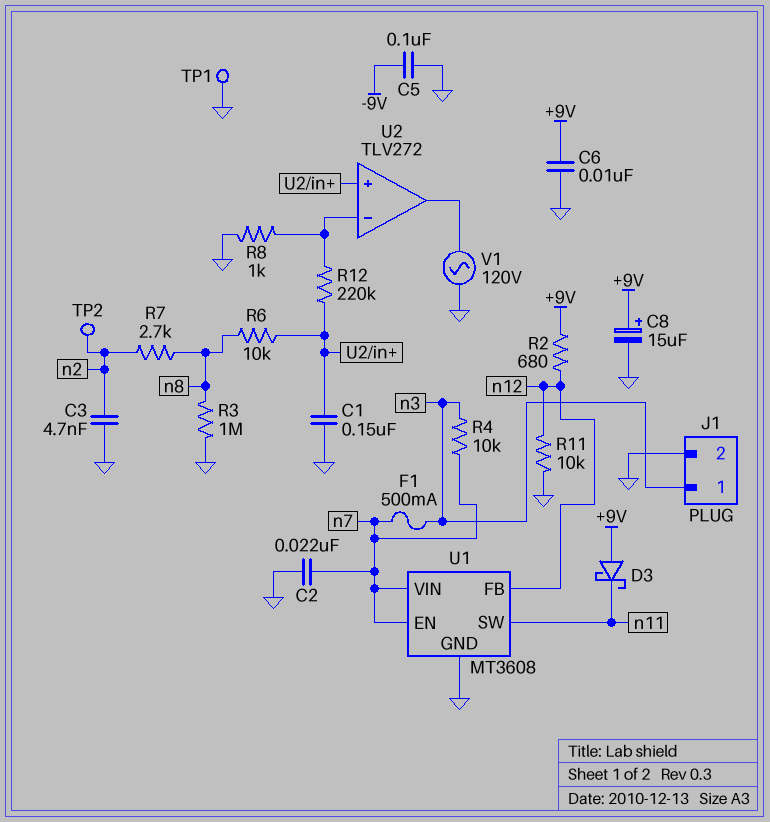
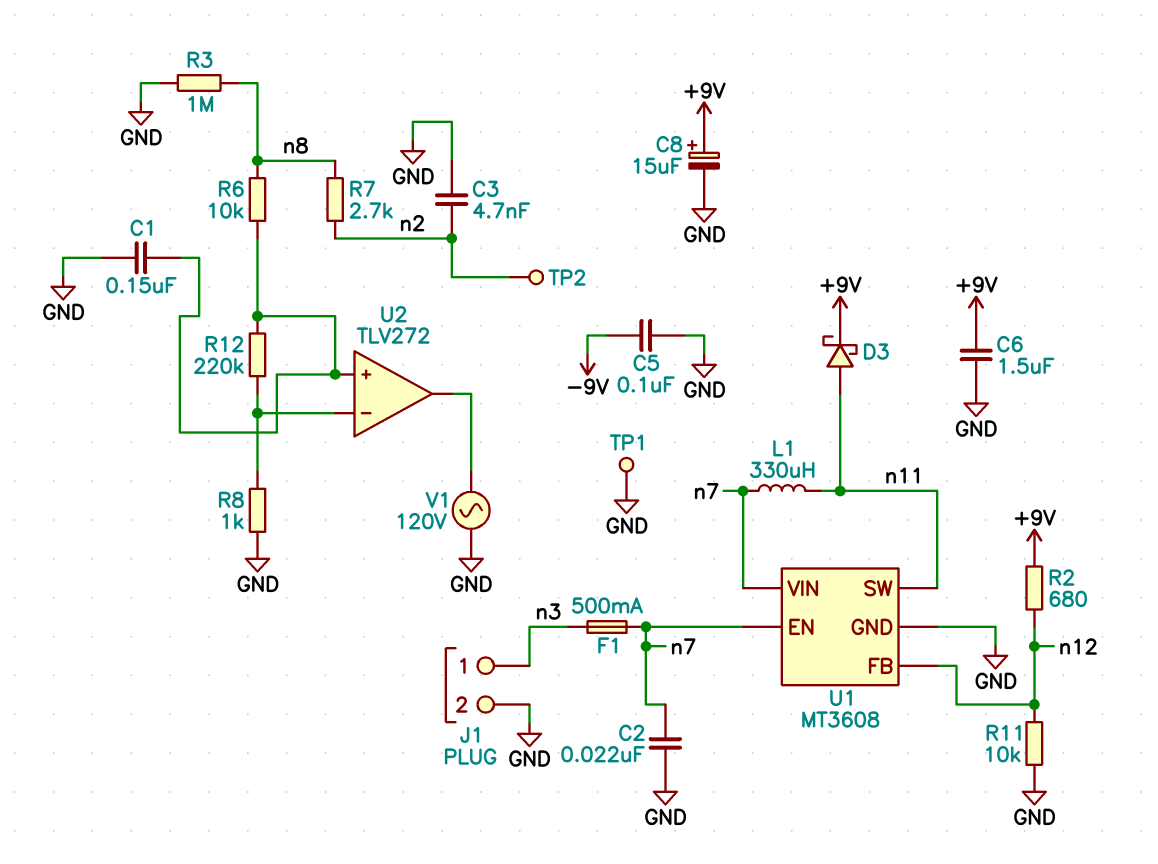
C6: 10nF (+9V, GND) -> 1.5uF (+9V, GND)
D3: schottky (A +9V, K n11) -> schottky (A n11, K +9V)
L1: none -> 330uH (n7, n11)
R4: 10k (n3, n7) -> none

